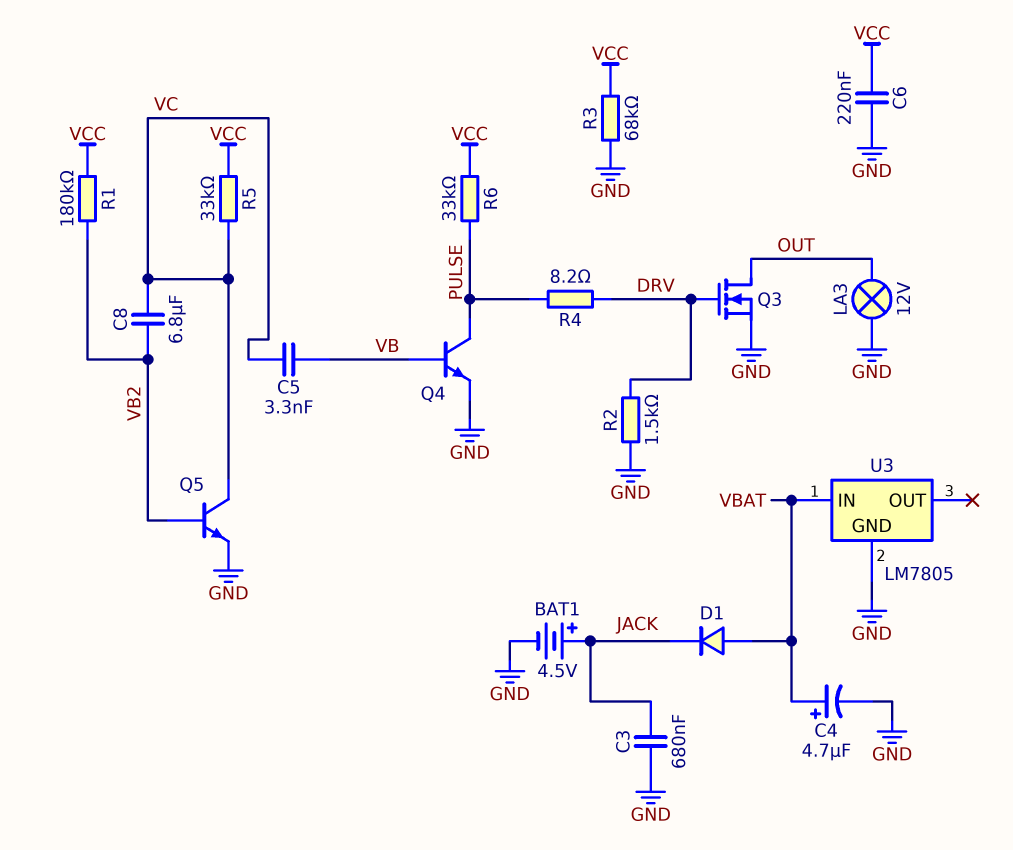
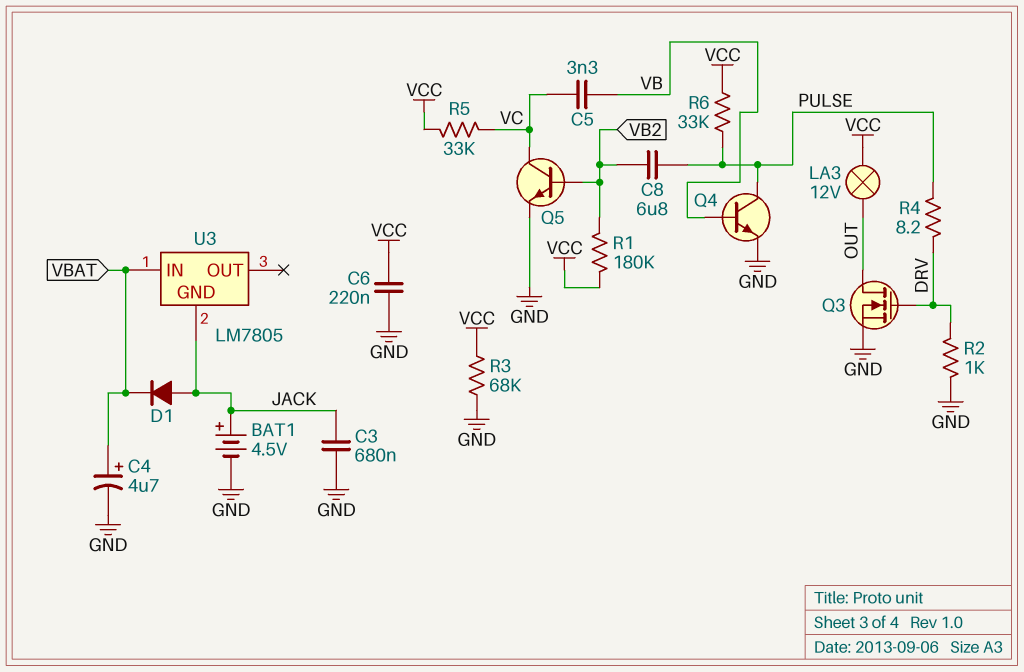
C8: 6.8uF (VB2, VC) -> 6.8uF (PULSE, VB2)
D1: diode (A VBAT, K JACK) -> diode (A JACK, K VBAT)
LA3: lamp 12V (GND, OUT) -> lamp 12V (OUT, VCC)
R2: 1.5k (DRV, GND) -> 1k (DRV, GND)
U3 pin GND: GND -> JACK

